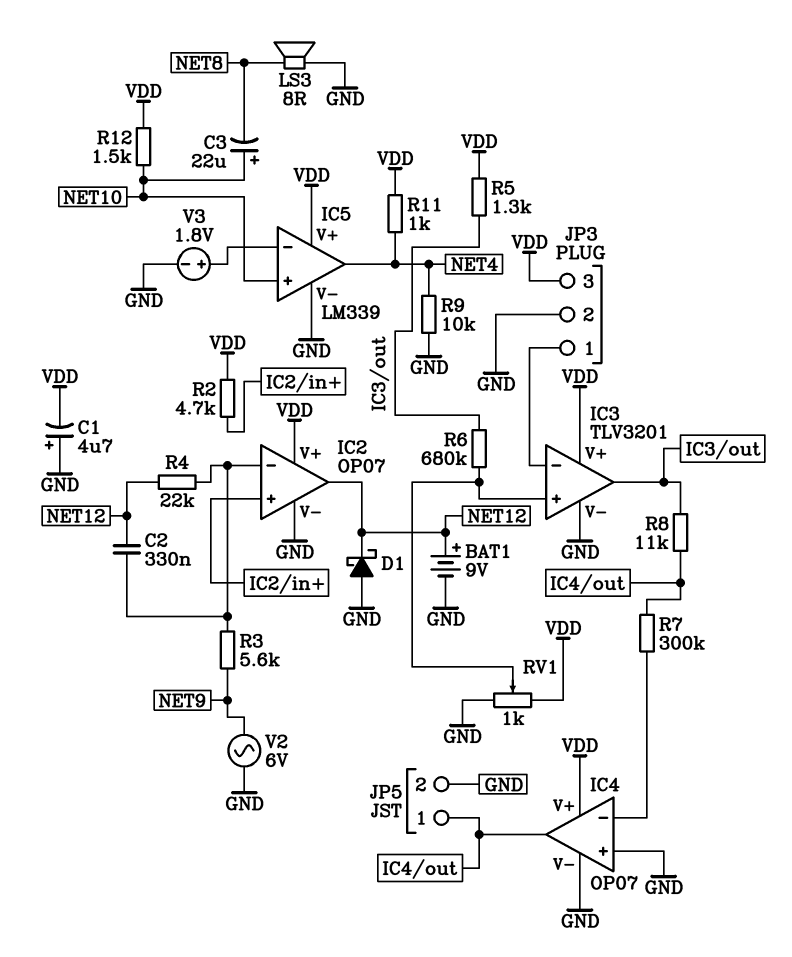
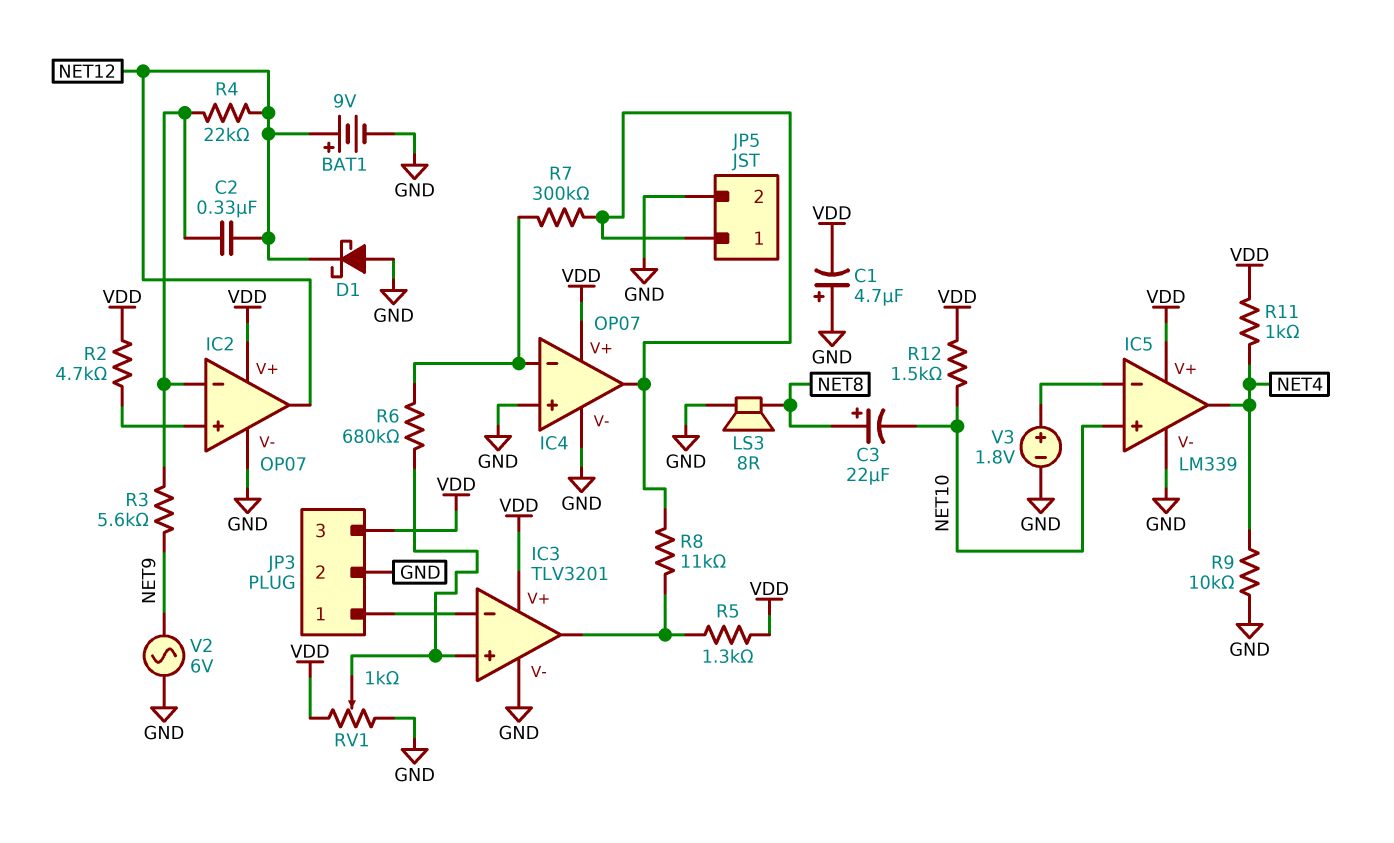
C3: 22uF (plus NET10, minus NET8) -> 22uF (plus NET8, minus NET10)
R6: 680k (IC3/in+, IC3/out) -> 680k (IC3/in+, IC4/in-)

